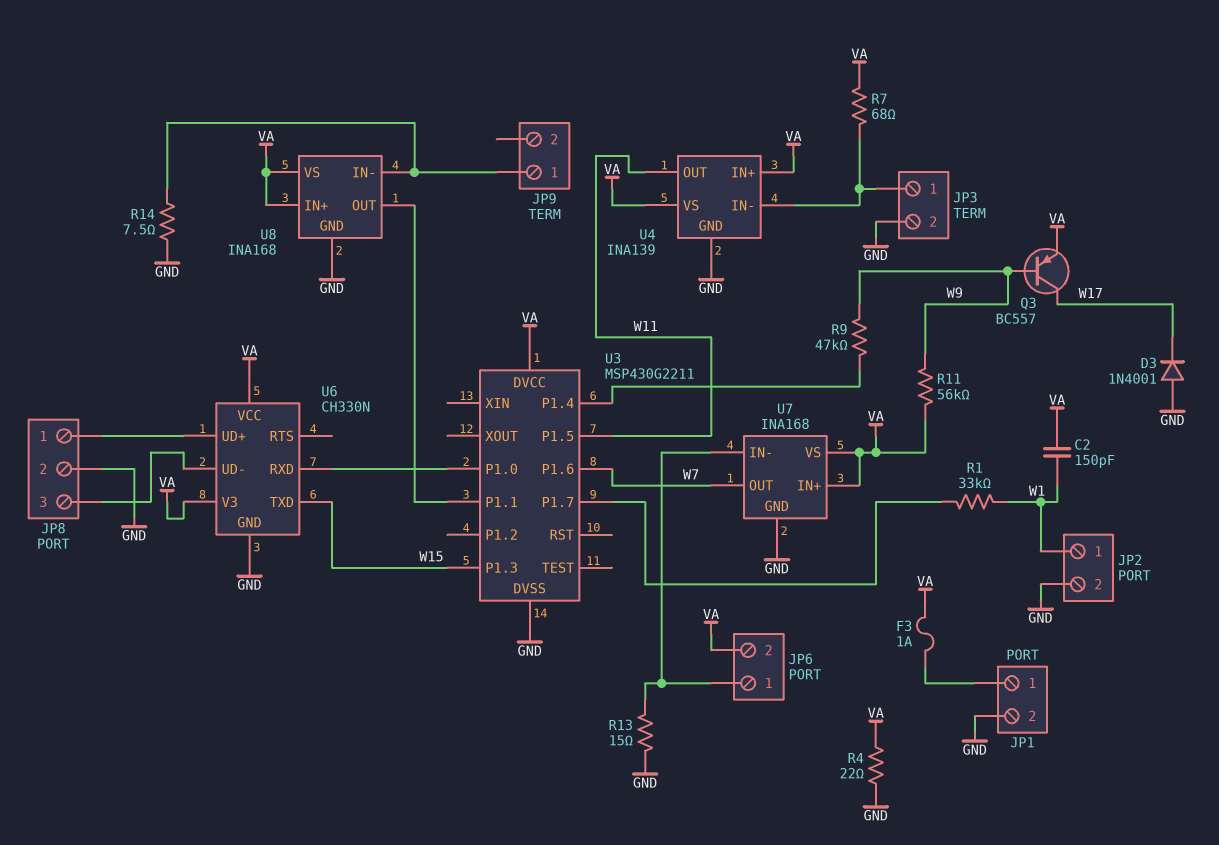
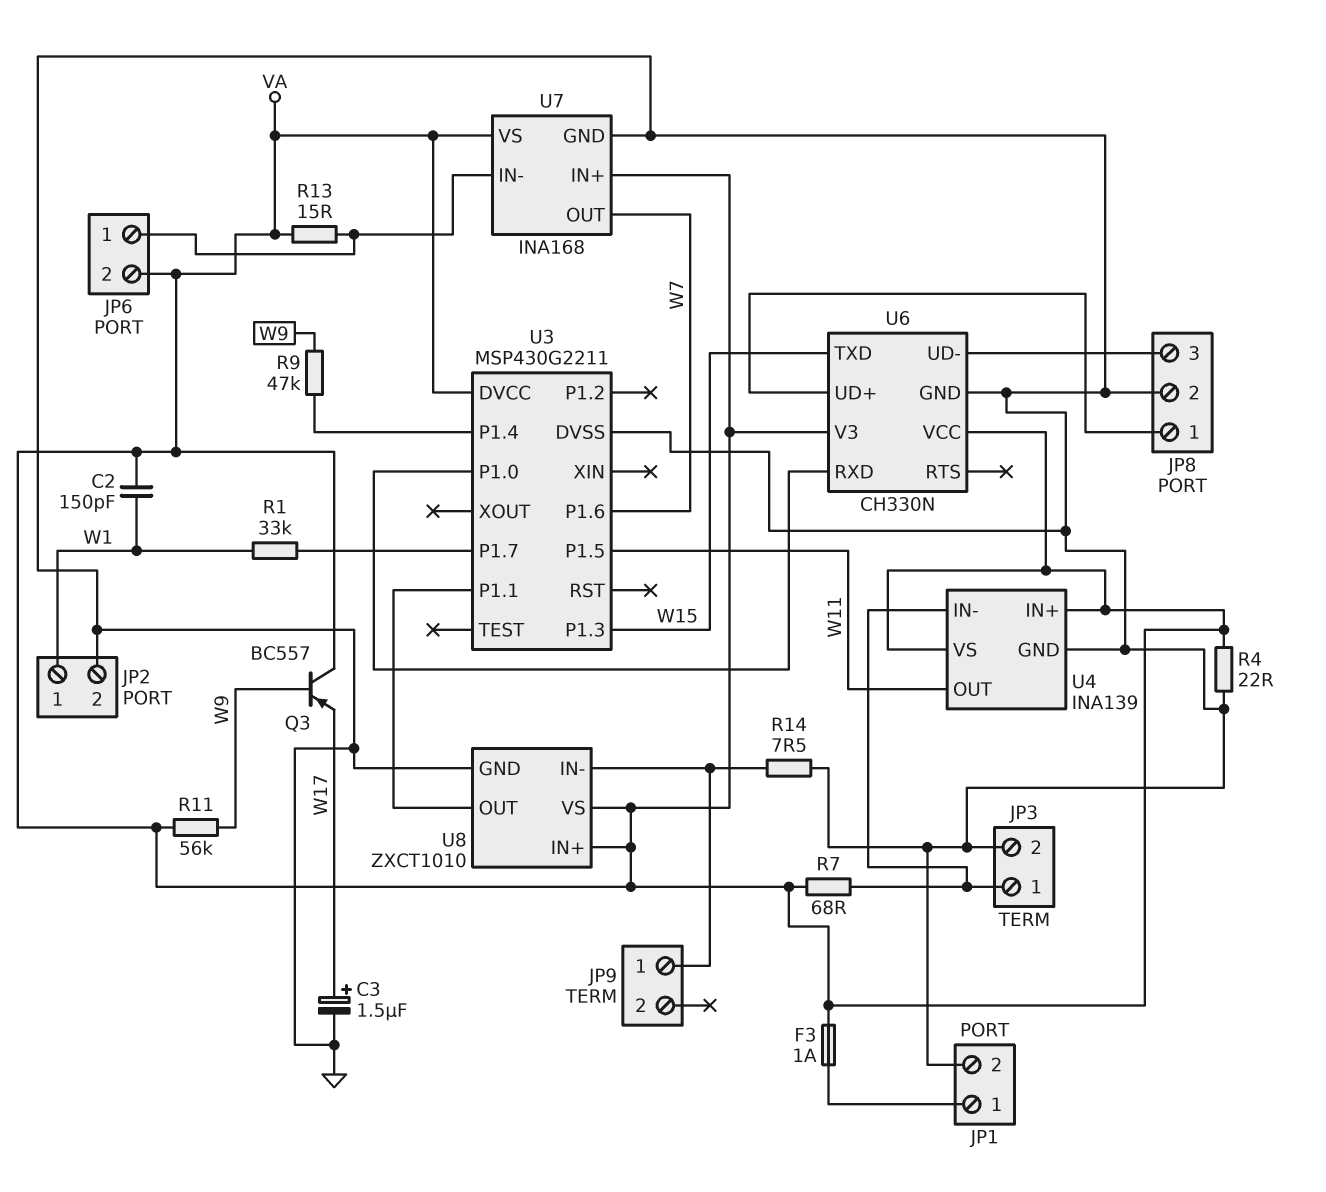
C3: none -> 1.5uF (plus W17, minus GND)
D3: diode 1N4001 (A GND, K W17) -> none
Q3: PNP BC557 (B W9, C W17, E VA) -> PNP BC557 (B W9, C VA, E W17)
R13: 15 (GND, JP6/1) -> 15 (JP6/1, VA)
U8: INA168 -> ZXCT1010

